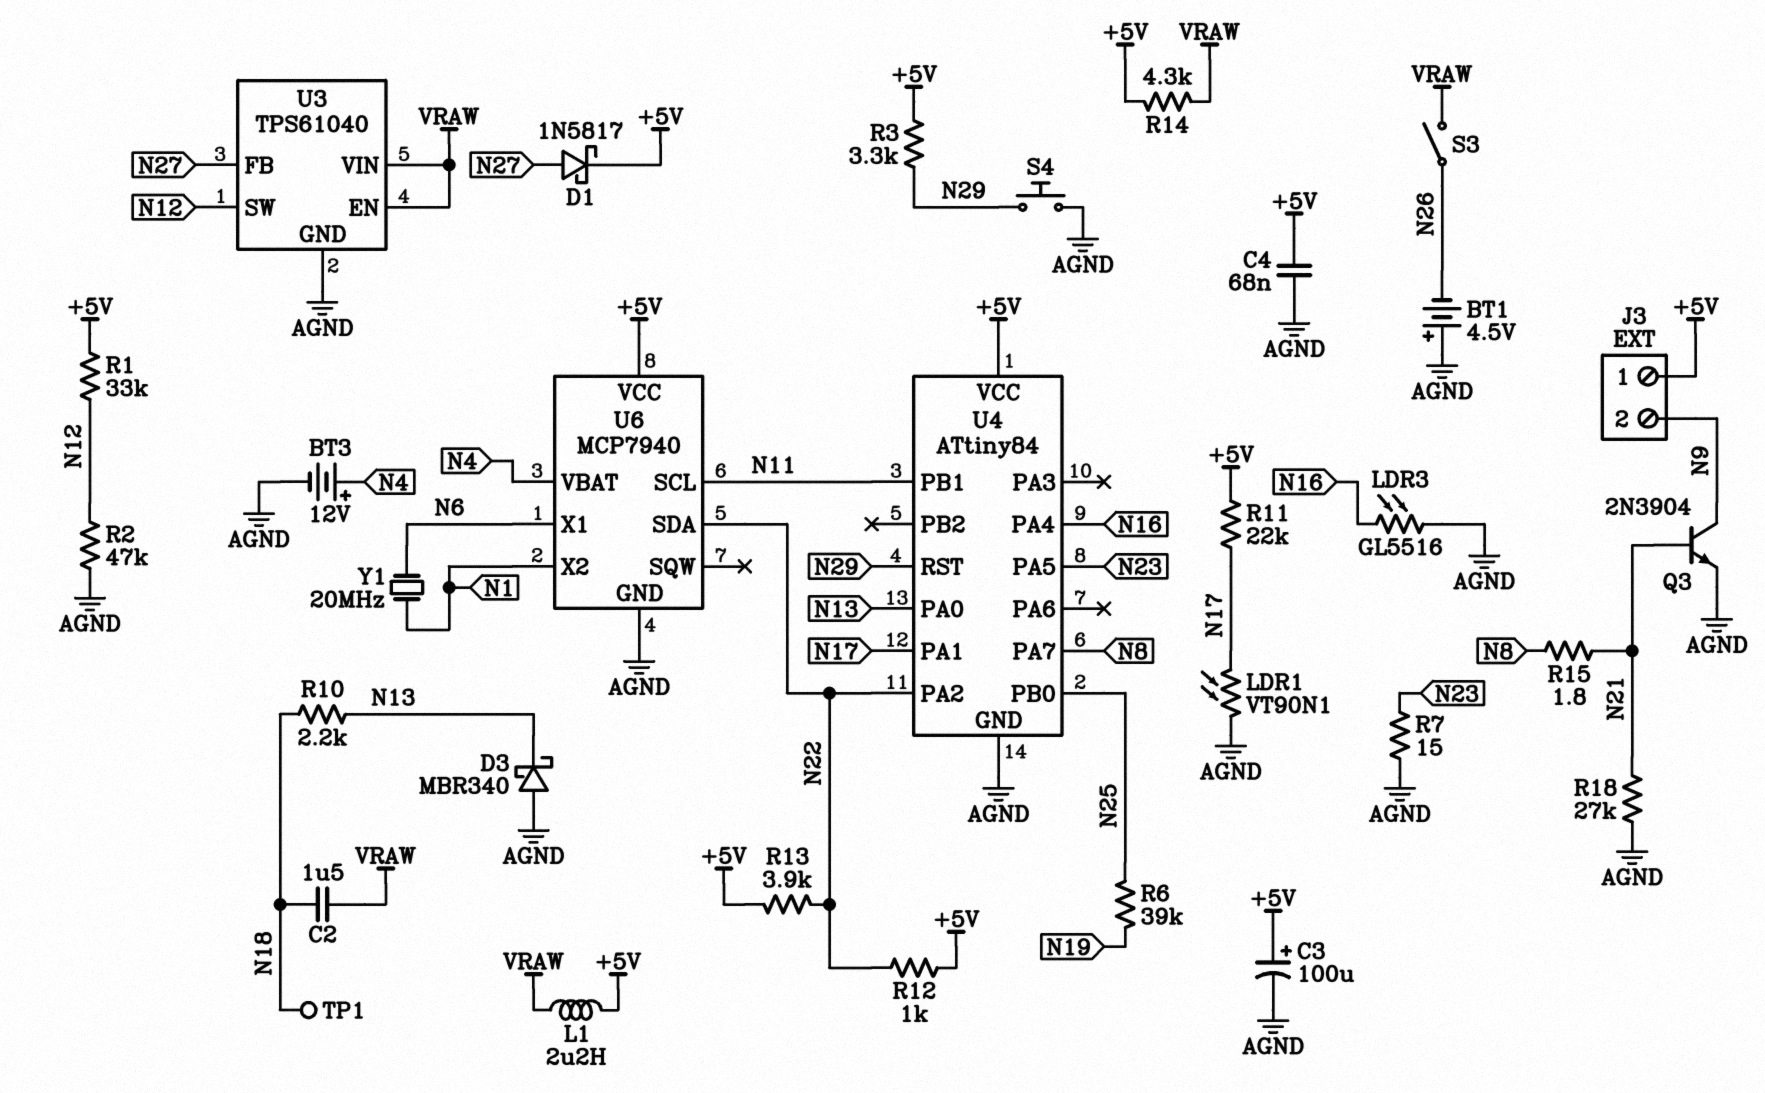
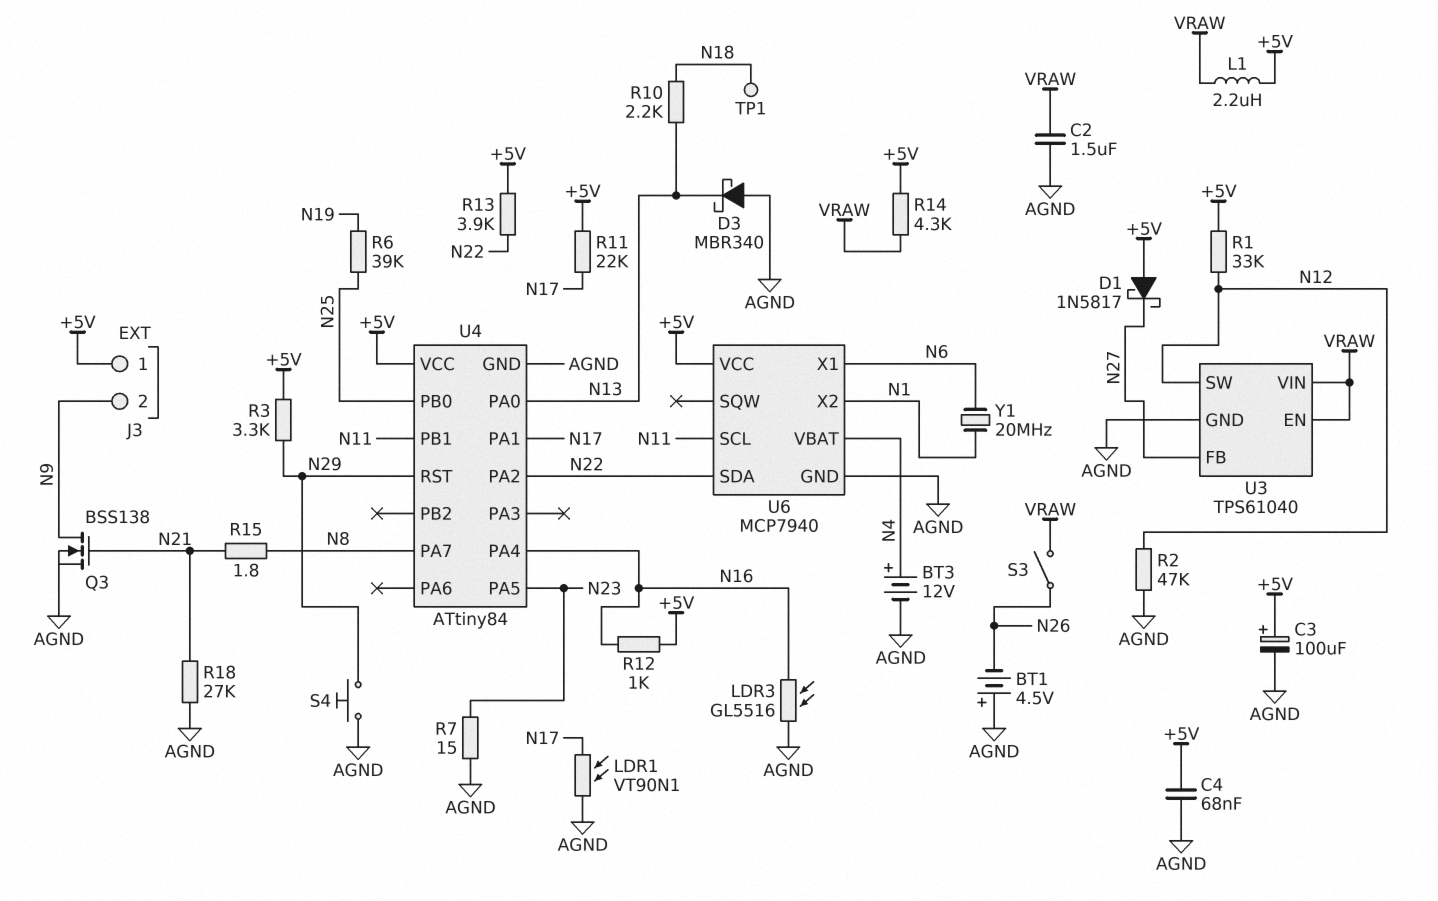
C2: 1.5uF (N18, VRAW) -> 1.5uF (AGND, VRAW)
D1: schottky 1N5817 (A N27, K +5V) -> schottky 1N5817 (A +5V, K N27)
Q3: NPN 2N3904 (B N21, C N9, E AGND) -> NMOS BSS138 (G N21, D N9, S AGND)
R12: 1k (+5V, N22) -> 1k (+5V, N16)

